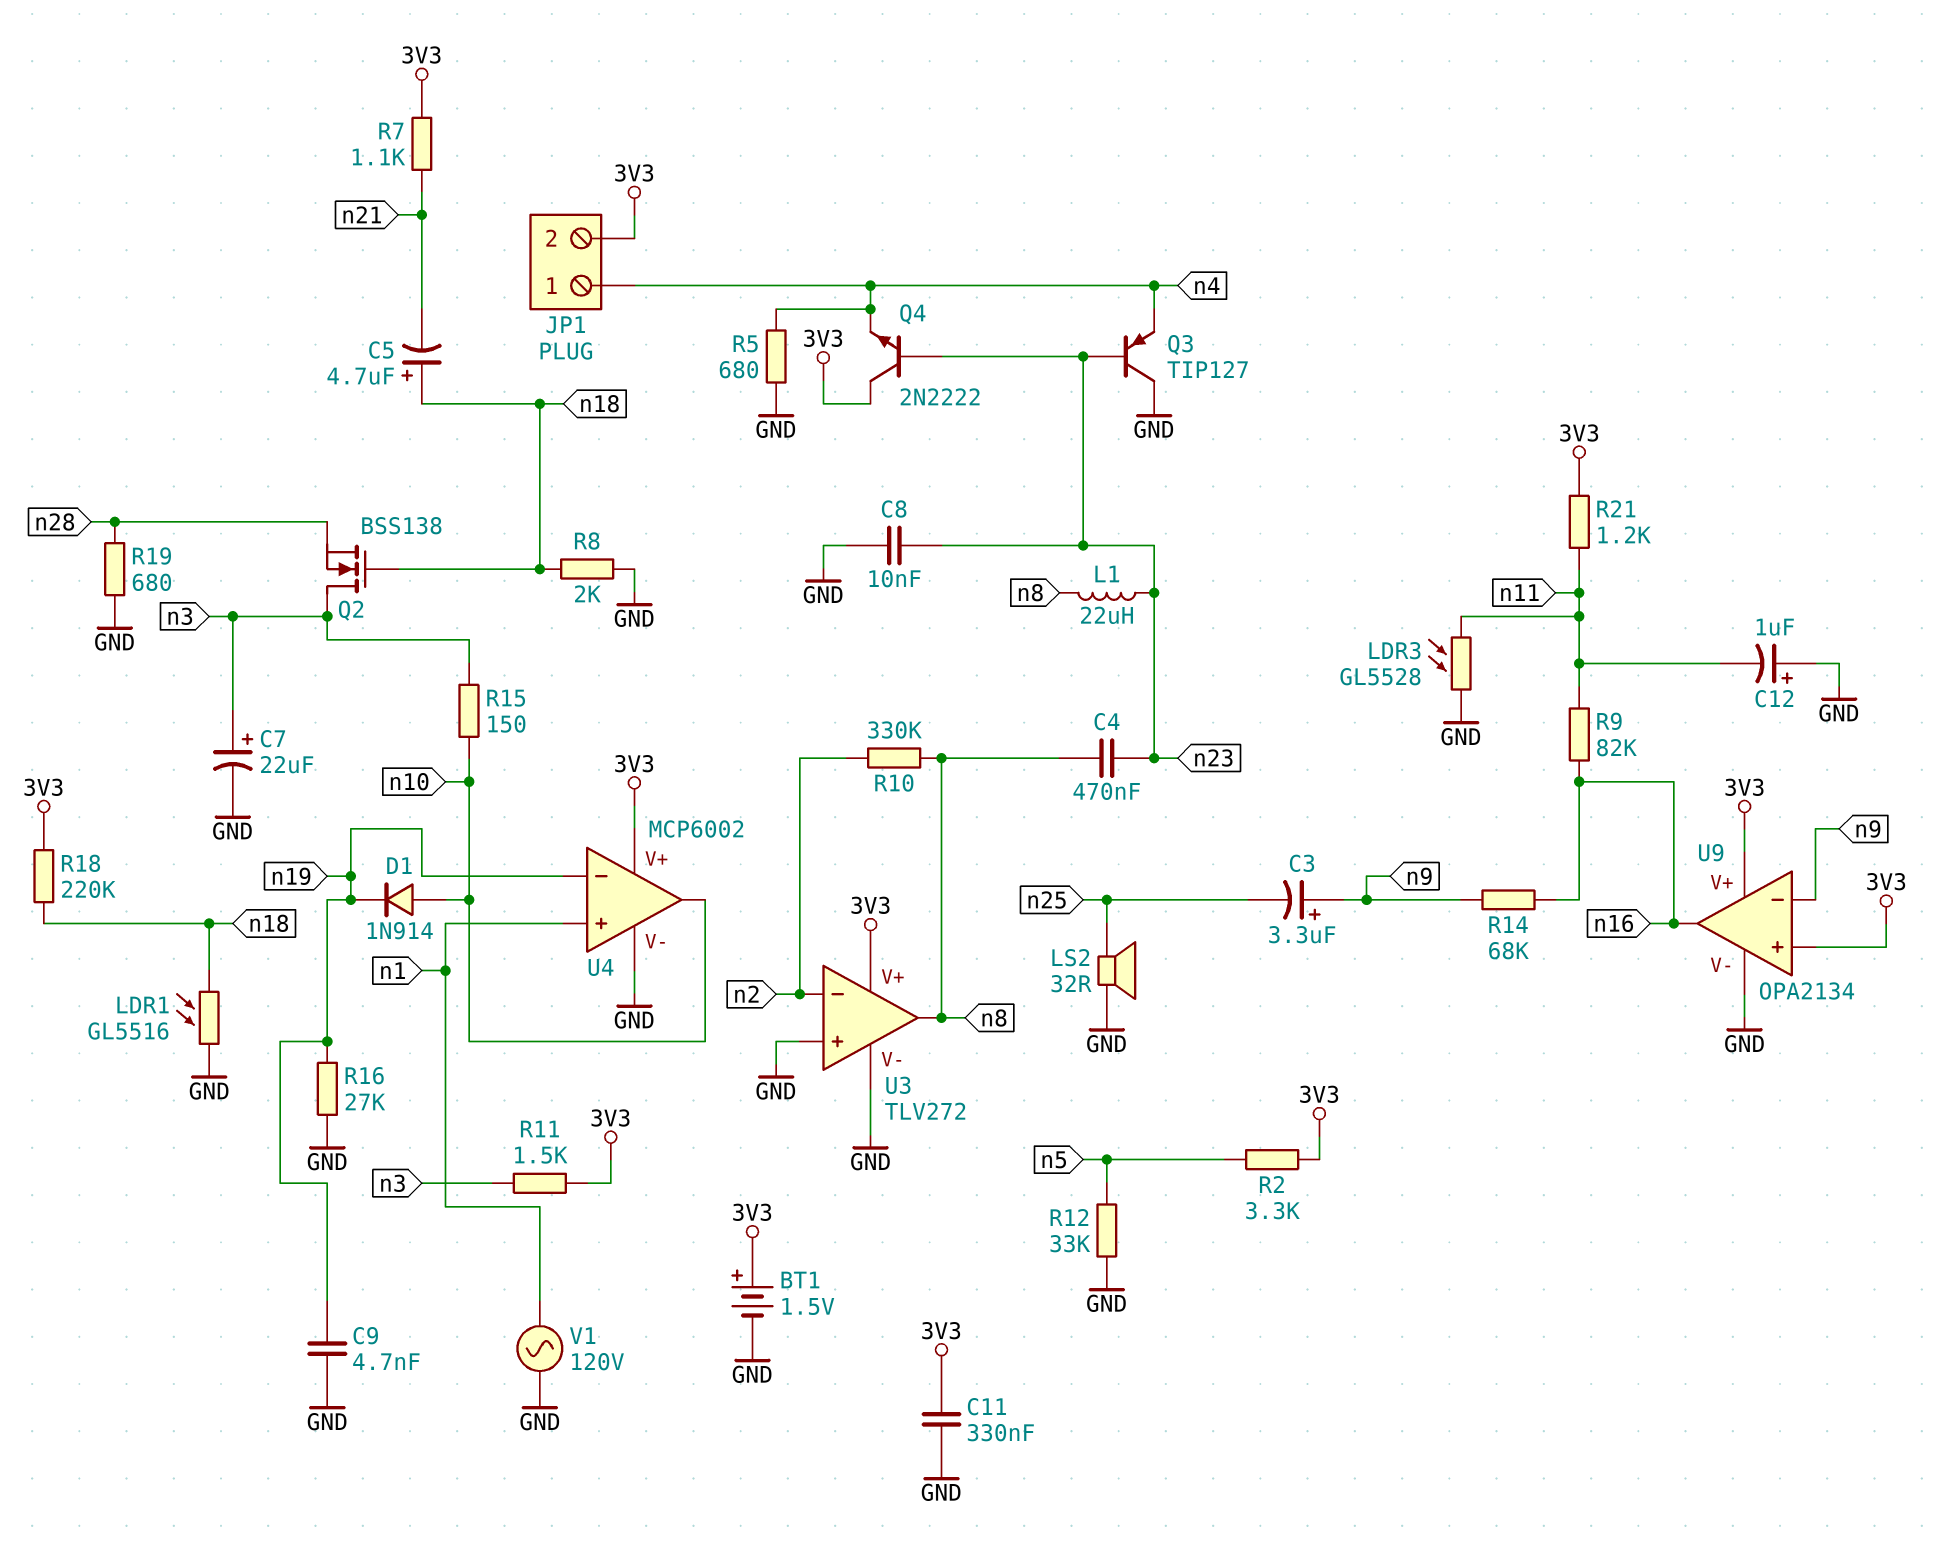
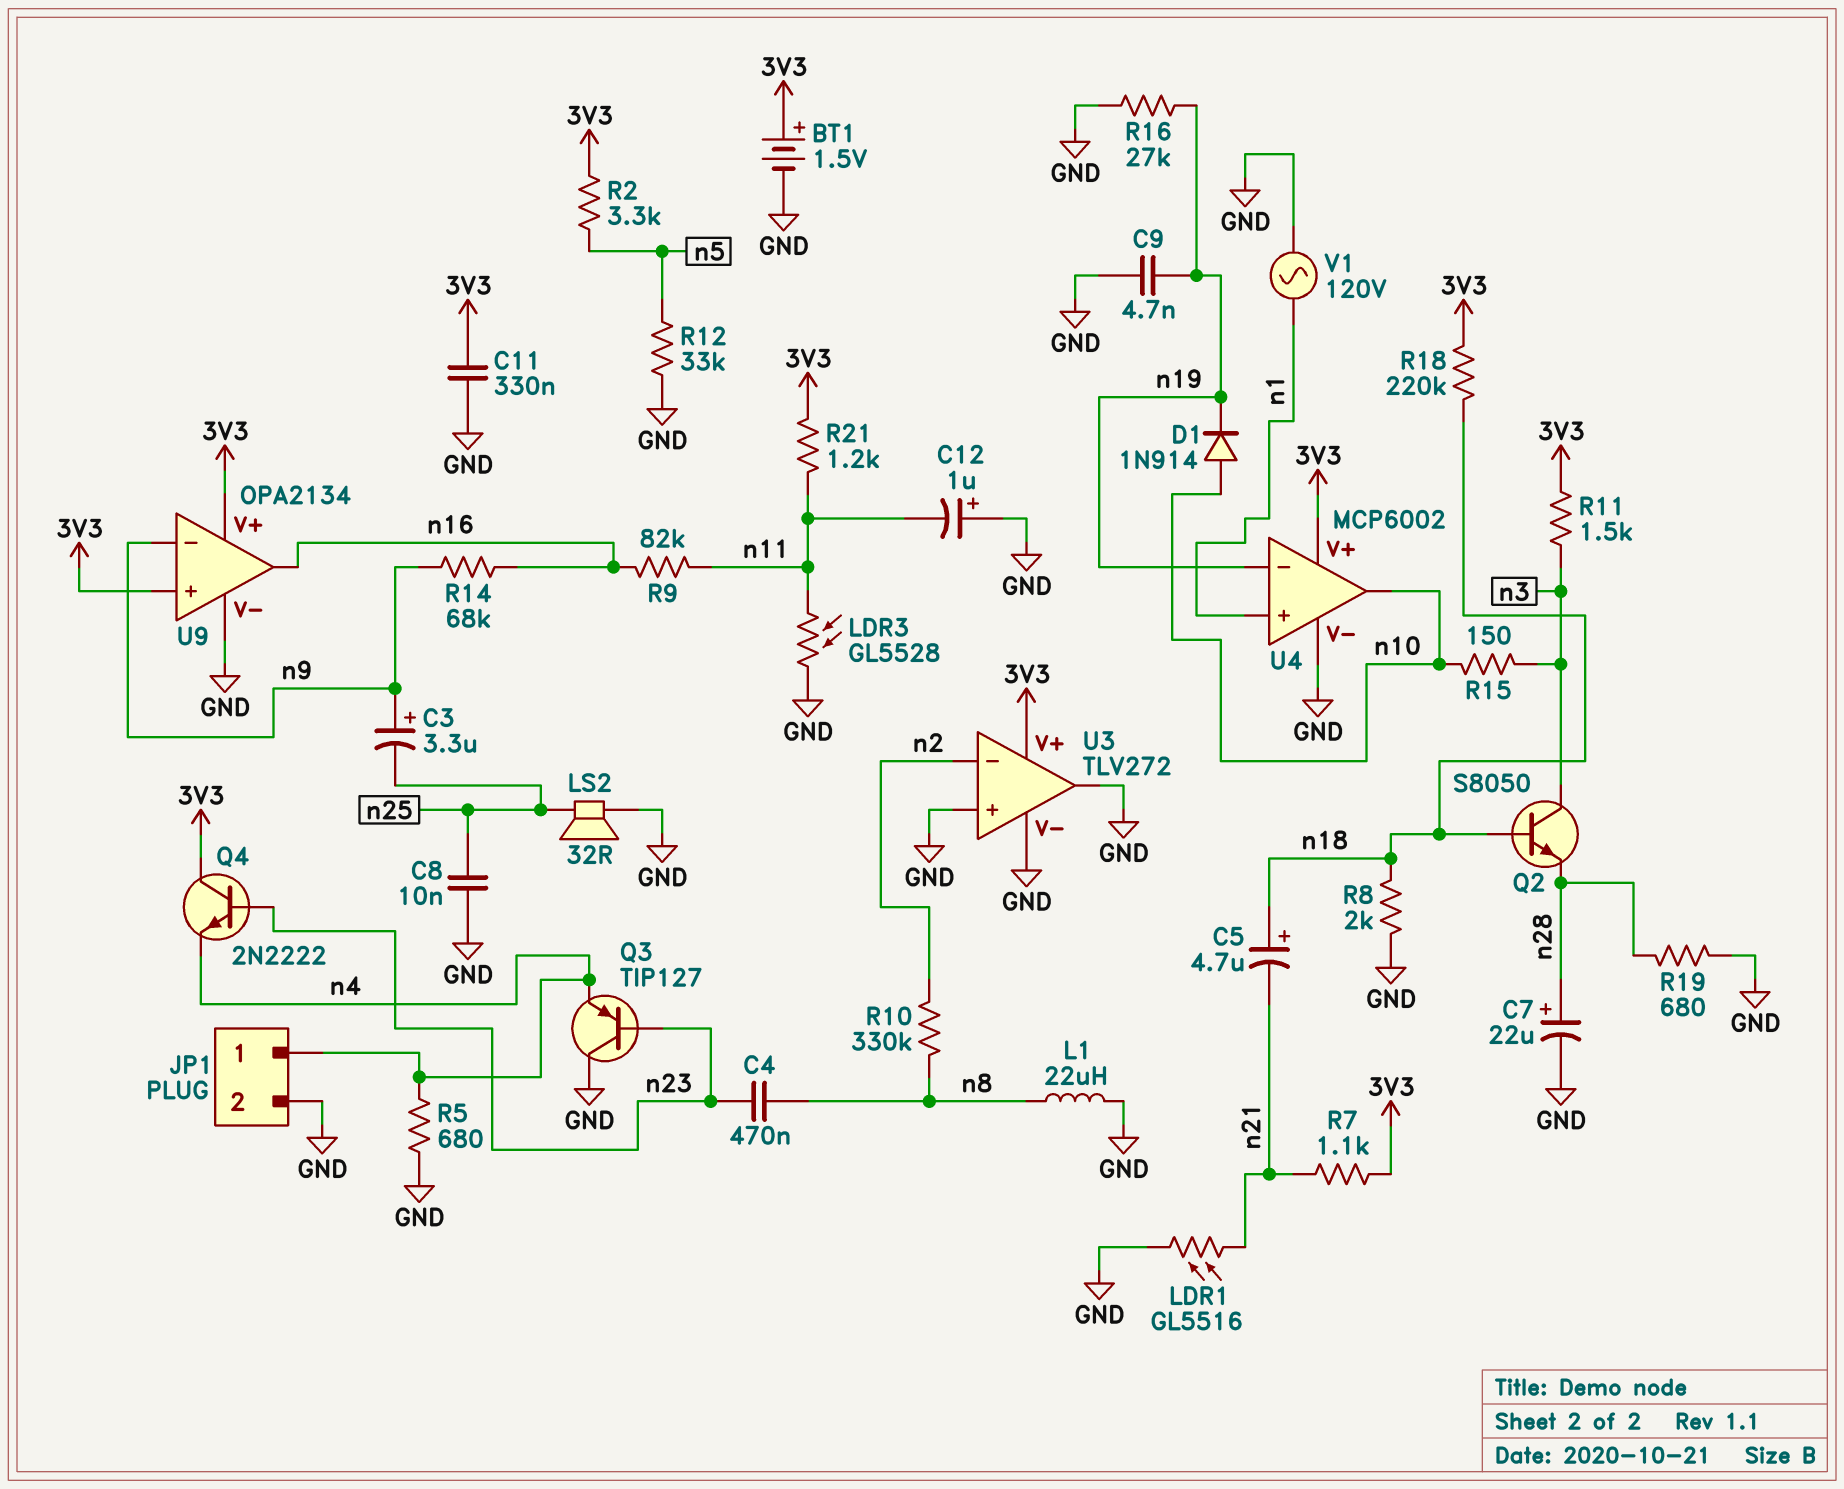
C7: 22uF (plus n3, minus GND) -> 22uF (plus n28, minus GND)
C8: 10nF (GND, n23) -> 10nF (GND, n25)
JP1 pin 2: 3V3 -> GND
L1: 22uH (n8, n23) -> 22uH (GND, n8)
LDR1: GL5516 (GND, n18) -> GL5516 (GND, n21)
Q2: NMOS BSS138 (G n18, D n3, S n28) -> NPN S8050 (B n18, C n3, E n28)
U3 pin out: n8 -> GND

